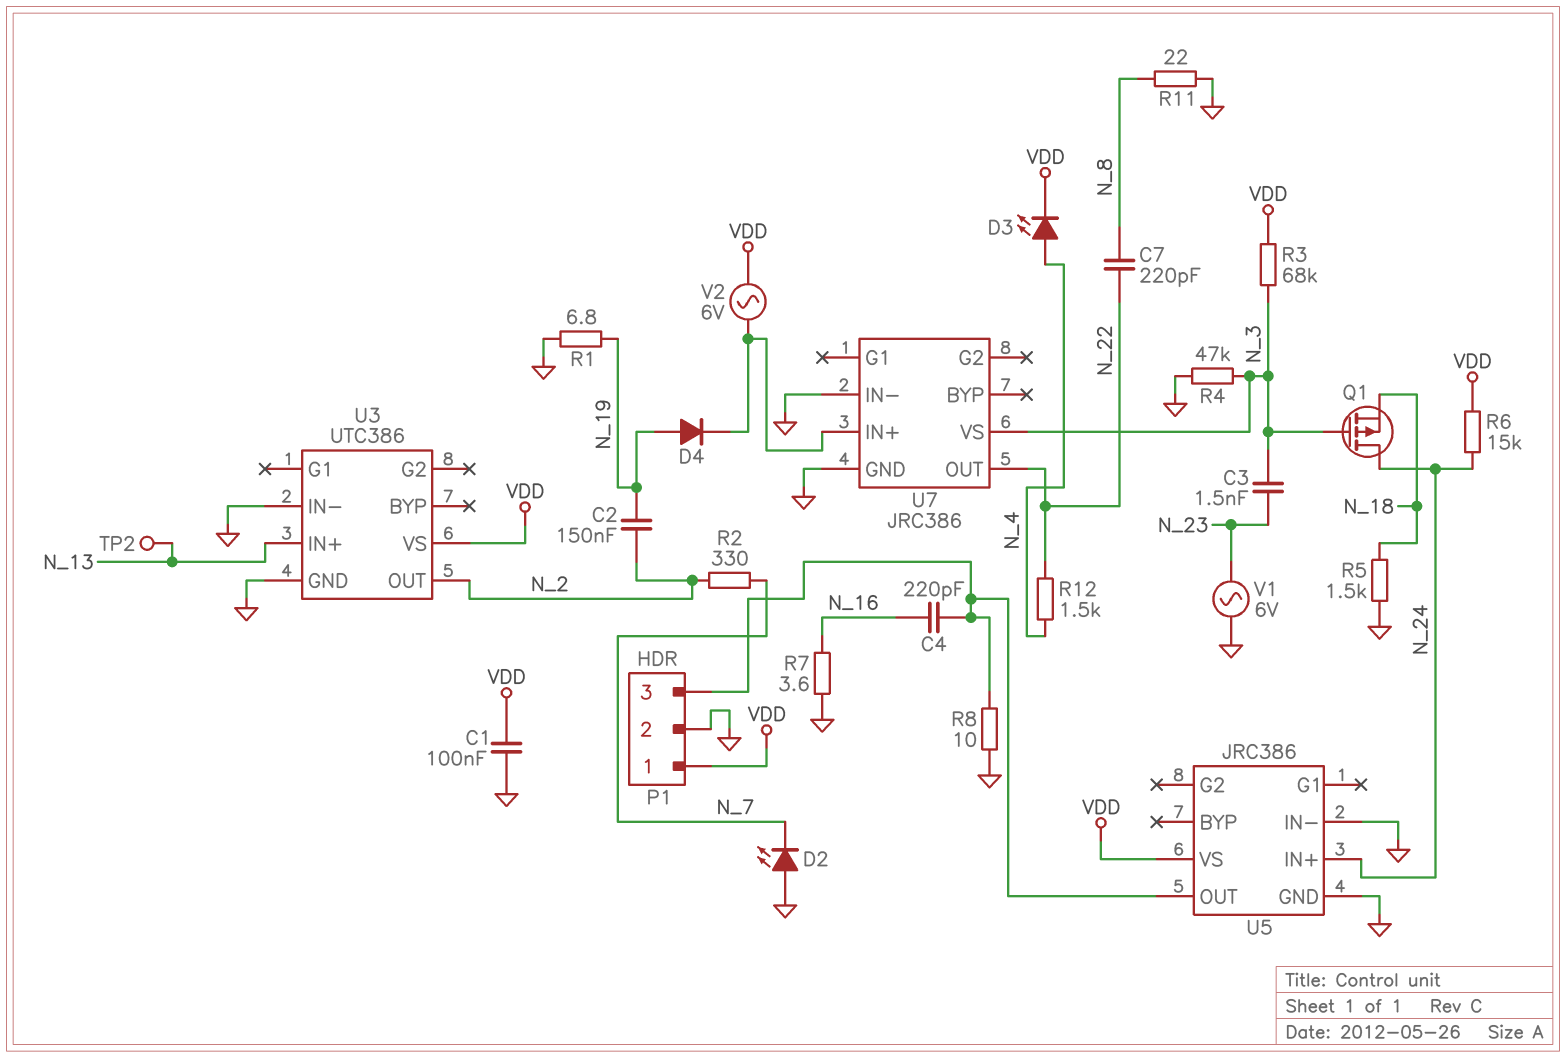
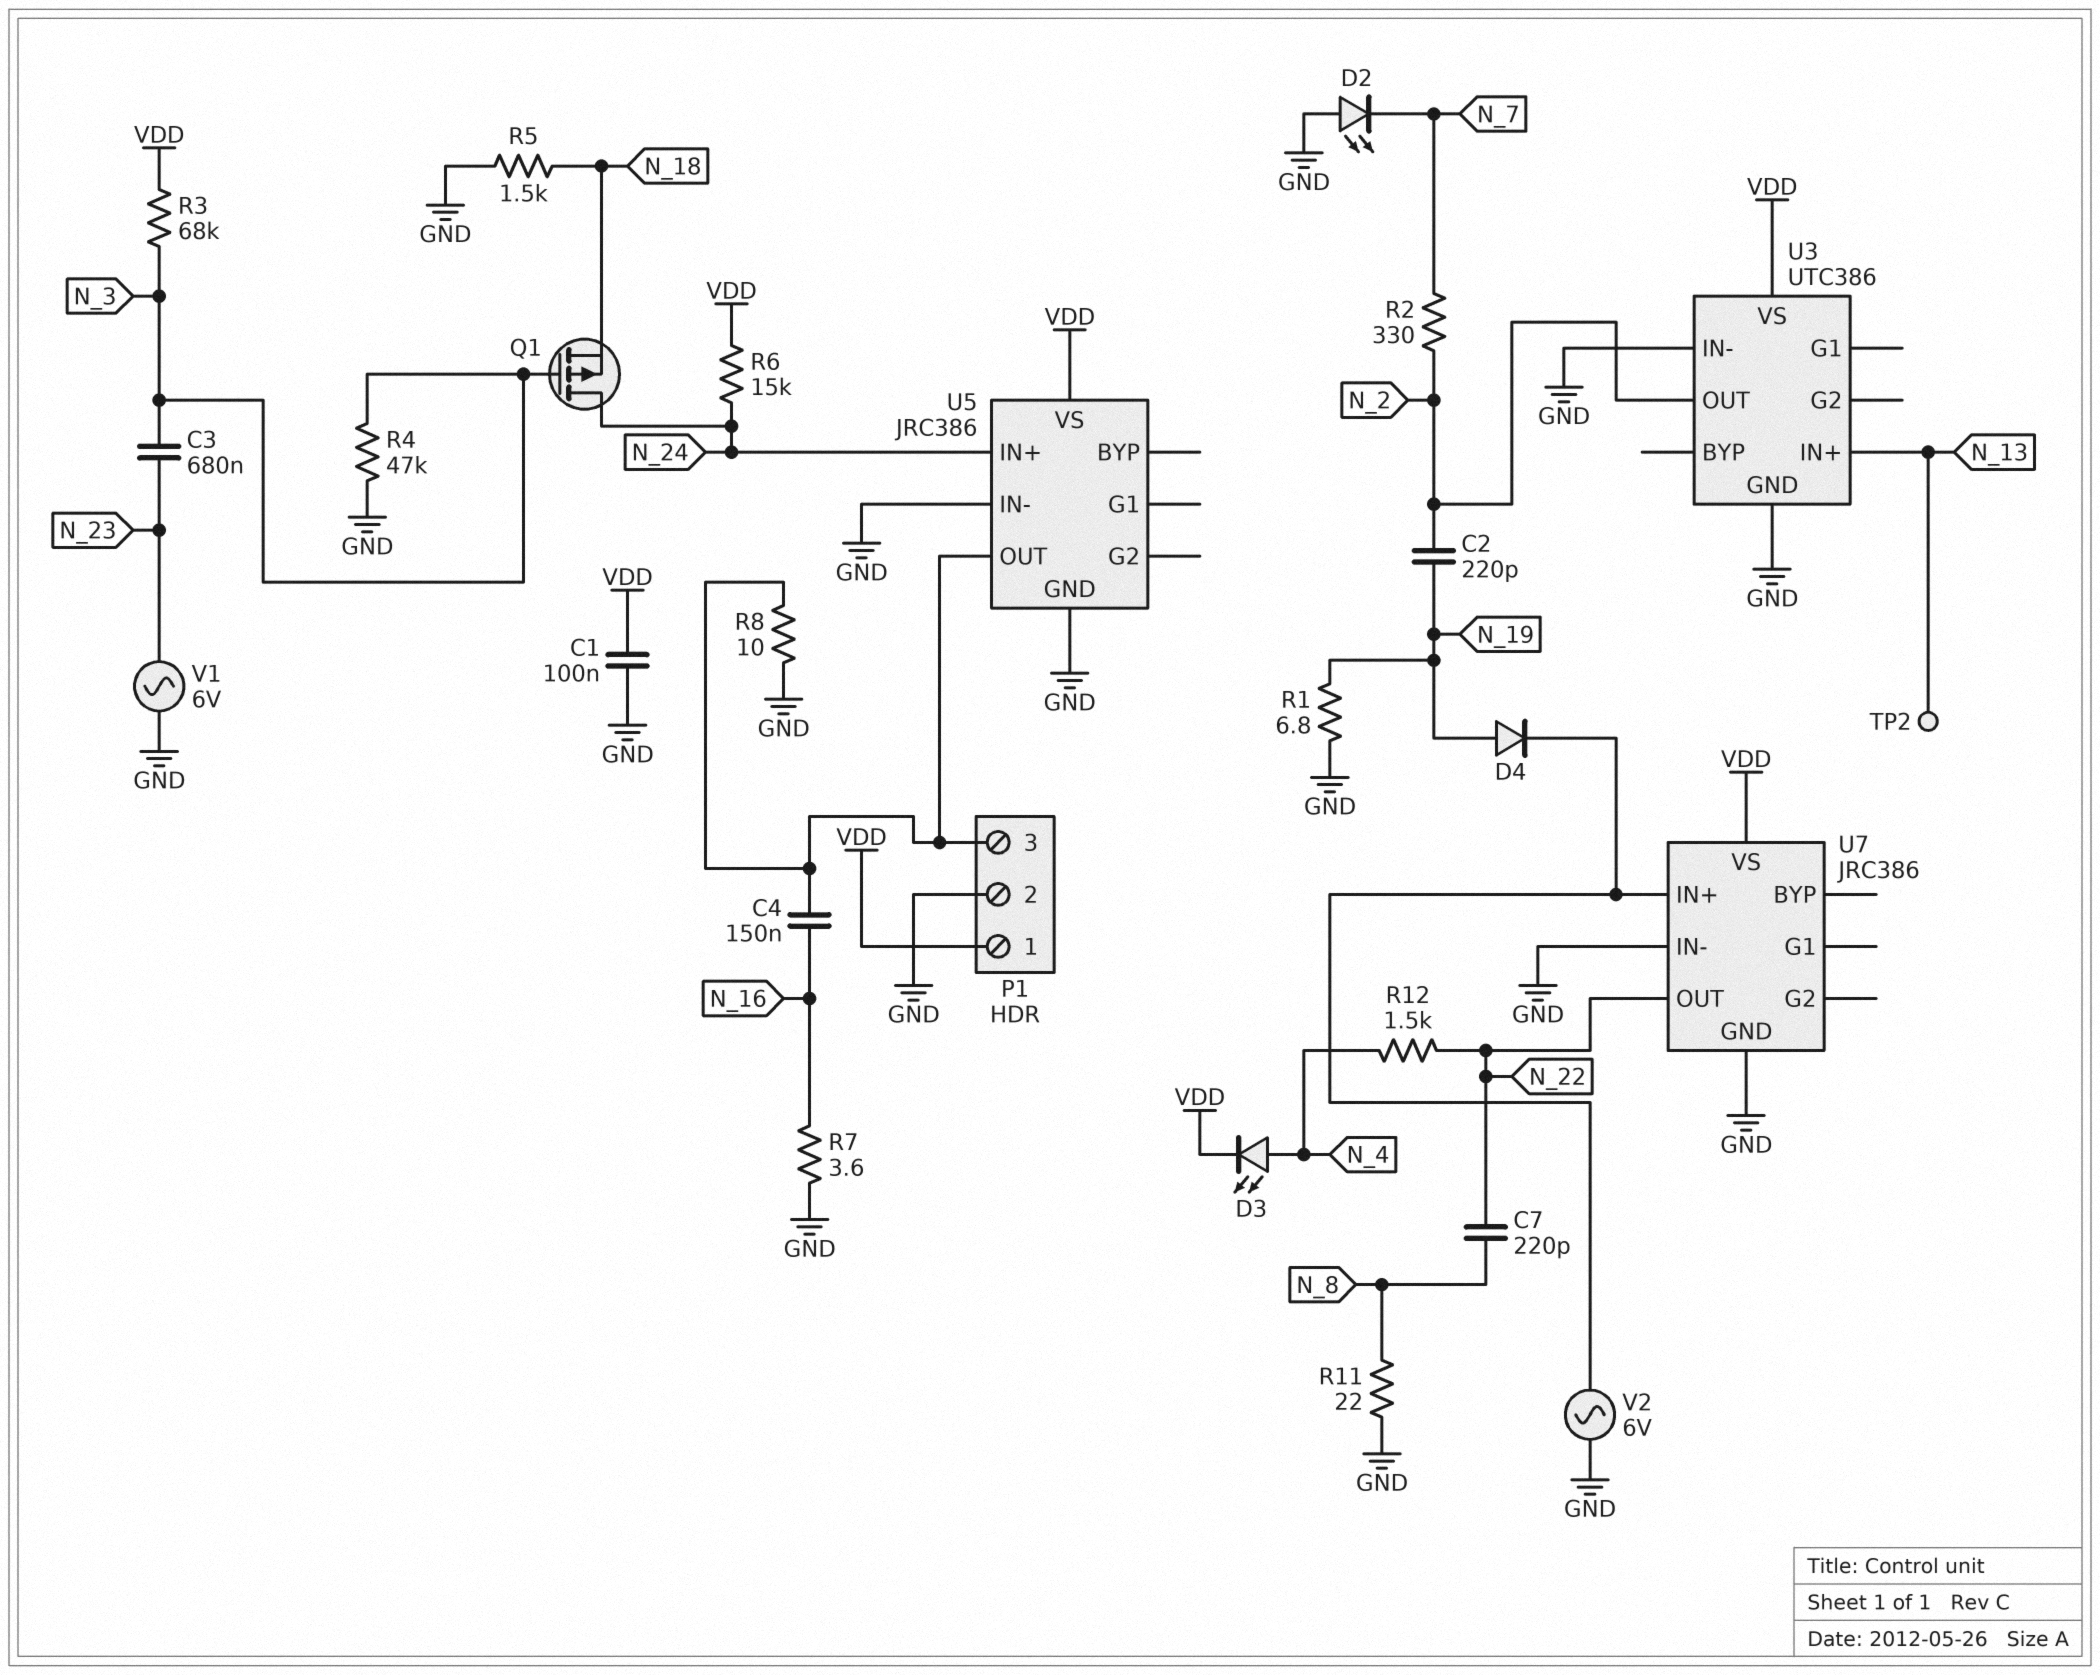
C2: 150nF (N_2, N_19) -> 220pF (N_2, N_19)
C3: 1.5nF (N_3, N_23) -> 680nF (N_3, N_23)
C4: 220pF (N_16, P1/3) -> 150nF (N_16, P1/3)
U7 pin VS: N_3 -> VDD
V2: AC 6V (U7/IN+, VDD) -> AC 6V (GND, U7/IN+)

